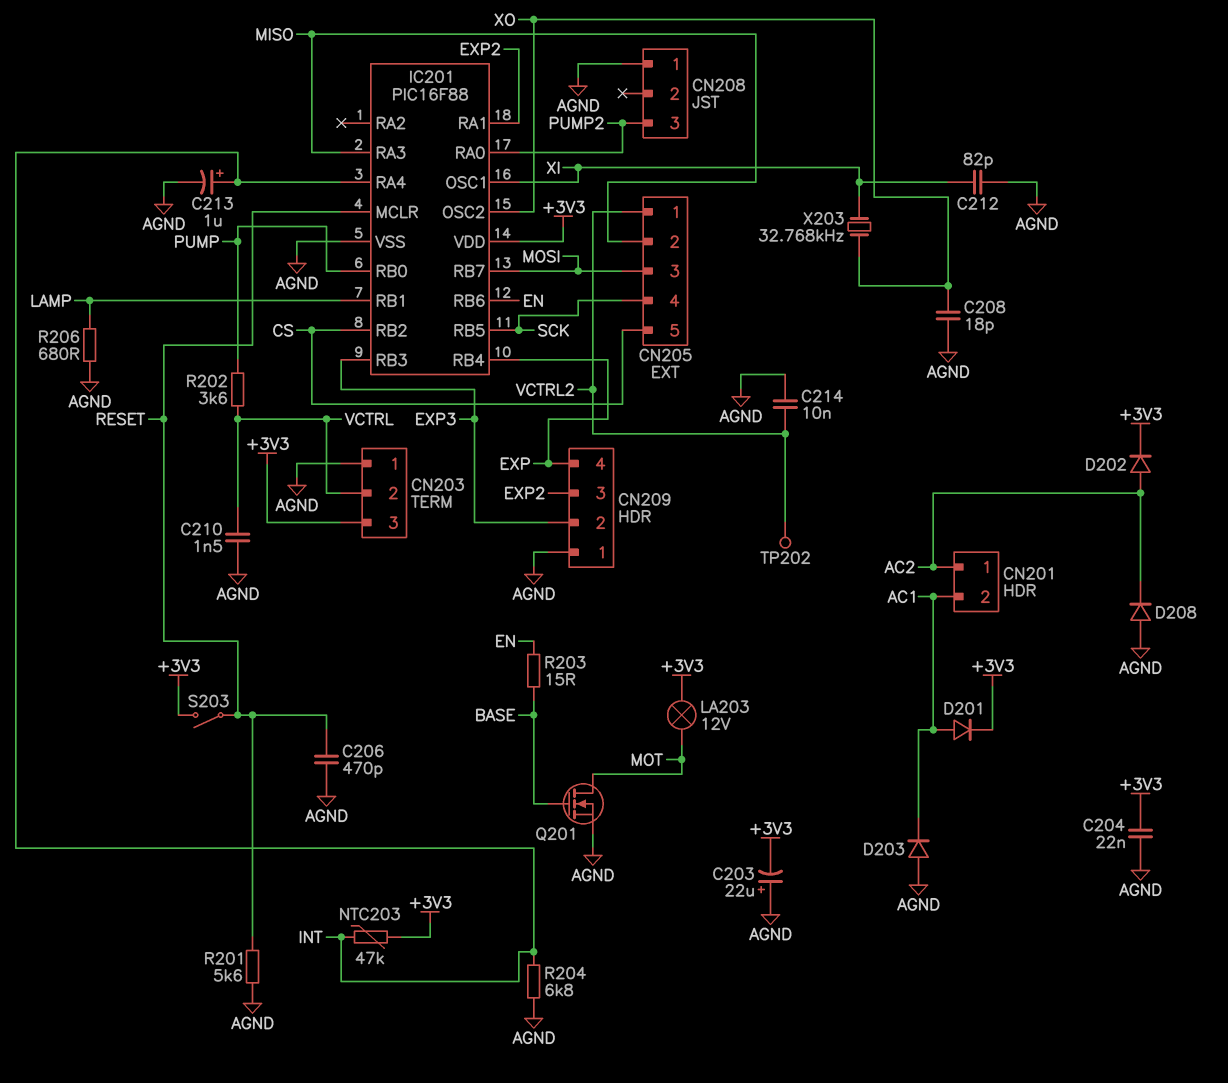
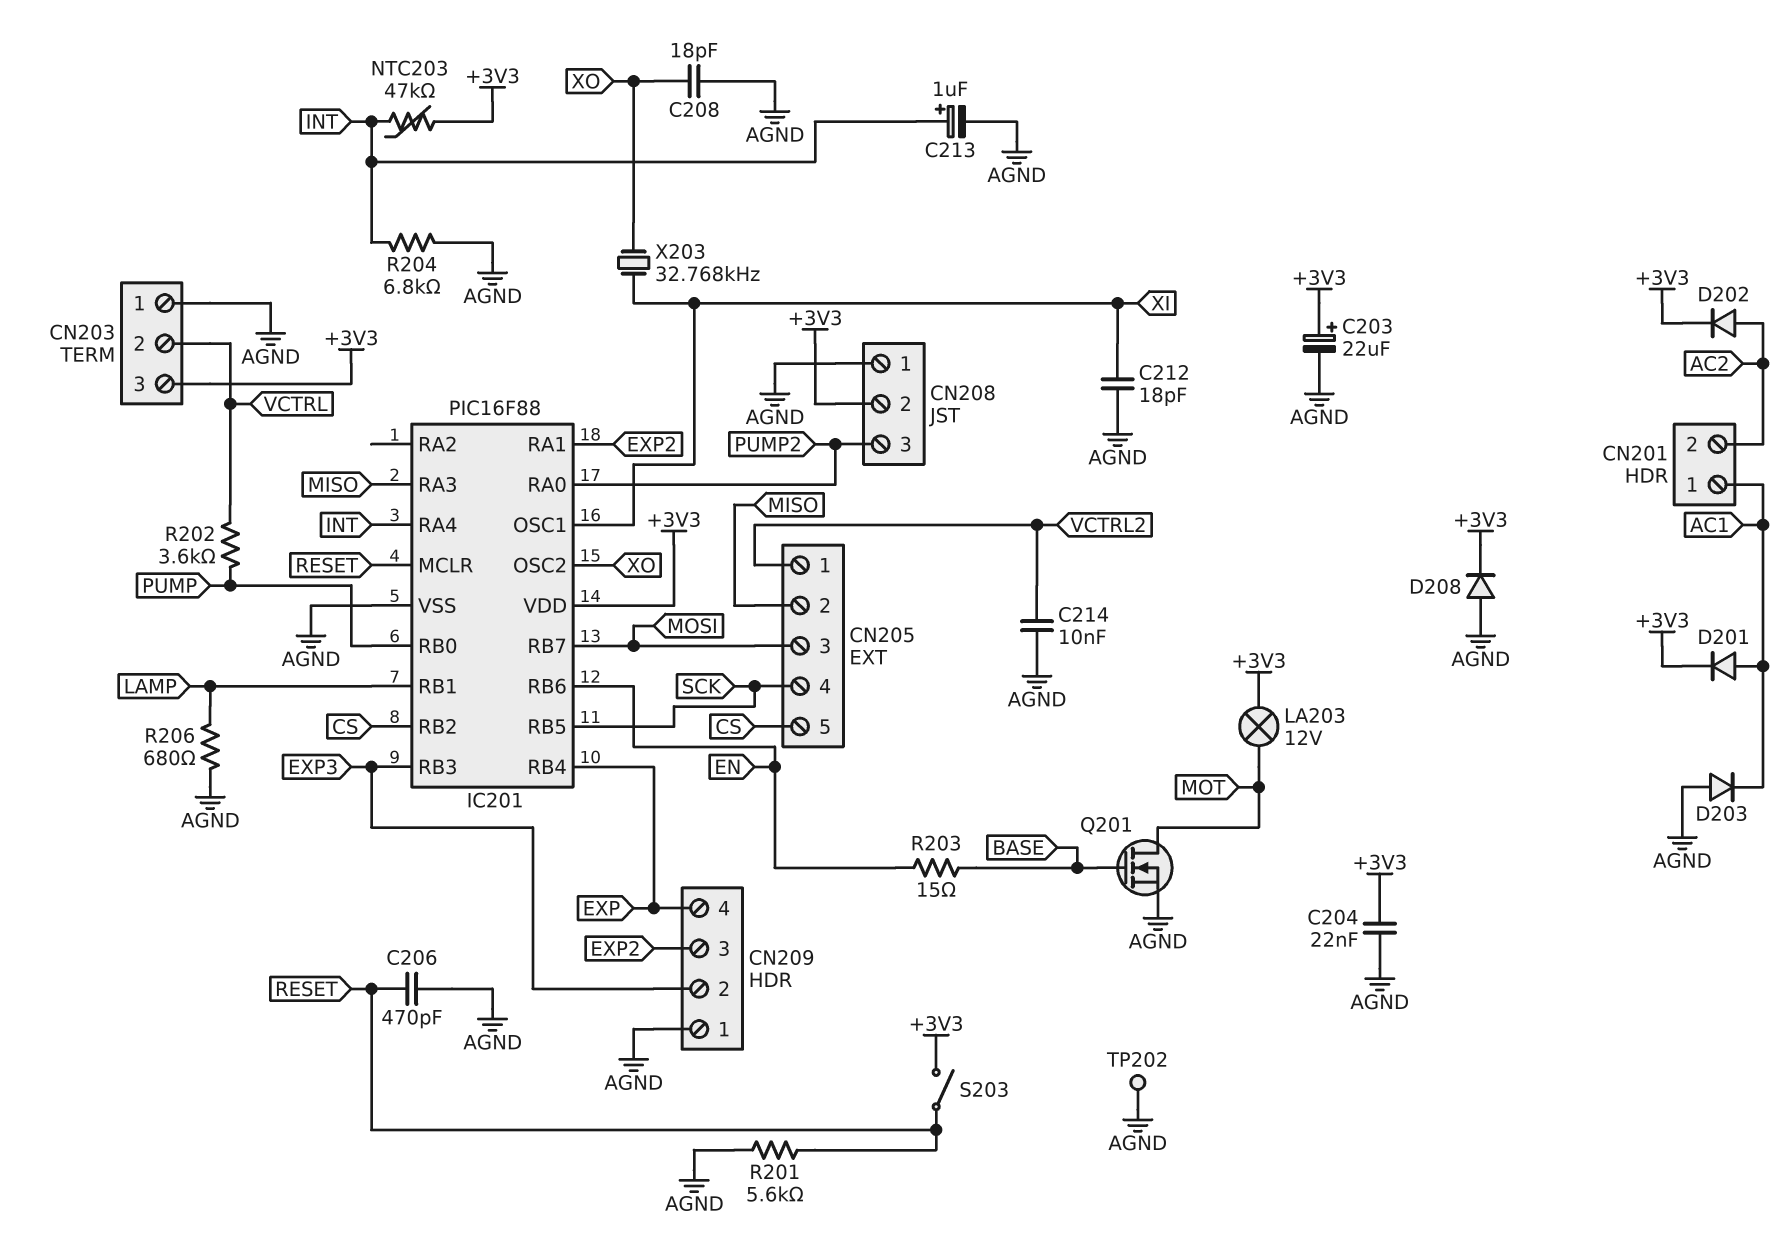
C203: 22uF (plus AGND, minus +3V3) -> 22uF (plus +3V3, minus AGND)
C210: 1.5nF (AGND, VCTRL) -> none
C212: 82pF (AGND, XI) -> 18pF (AGND, XI)
CN201 pin 1: AC2 -> AC1
CN201 pin 2: AC1 -> AC2
CN208 pin 2: none -> +3V3
D208: diode (A AGND, K AC2) -> diode (A AGND, K +3V3)
TP202: test point (VCTRL2) -> test point (AGND)

